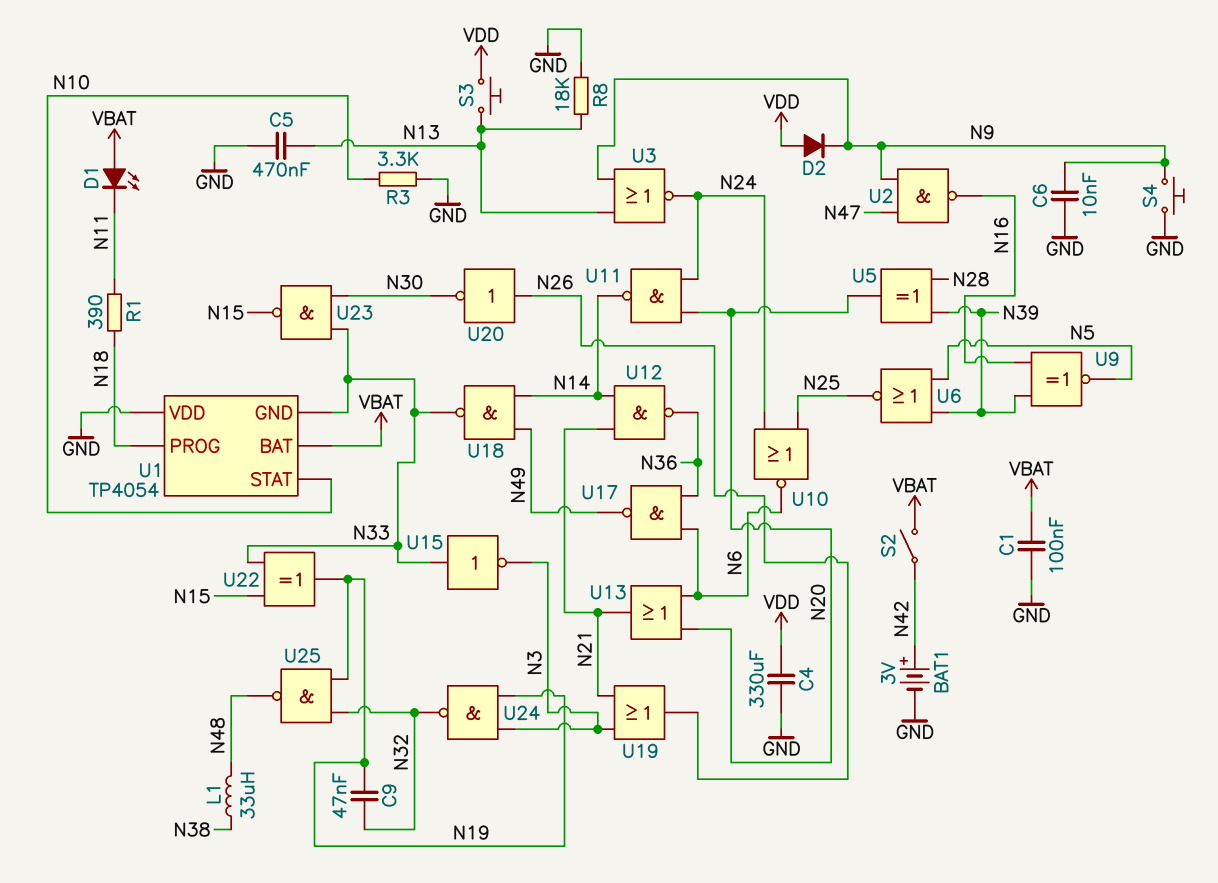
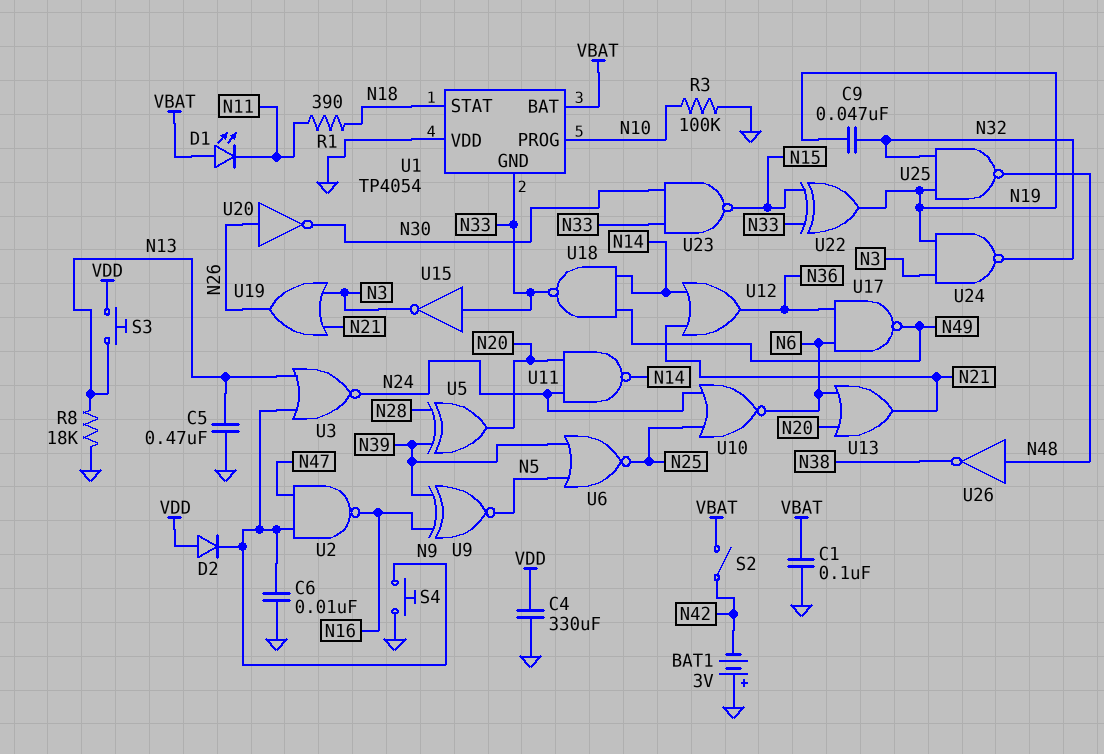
BAT1: 3V (plus N42, minus GND) -> 3V (plus GND, minus N42)
L1: 33uH (N38, N48) -> none
R3: 3.3k (GND, N10) -> 100k (GND, N10)
U1 pin PROG: N18 -> N10
U1 pin STAT: N10 -> N18
U12: NAND (in N14, in N21, out N36) -> OR (in N14, in N21, out N36)
U26: none -> NOT (in N48, out N38)

